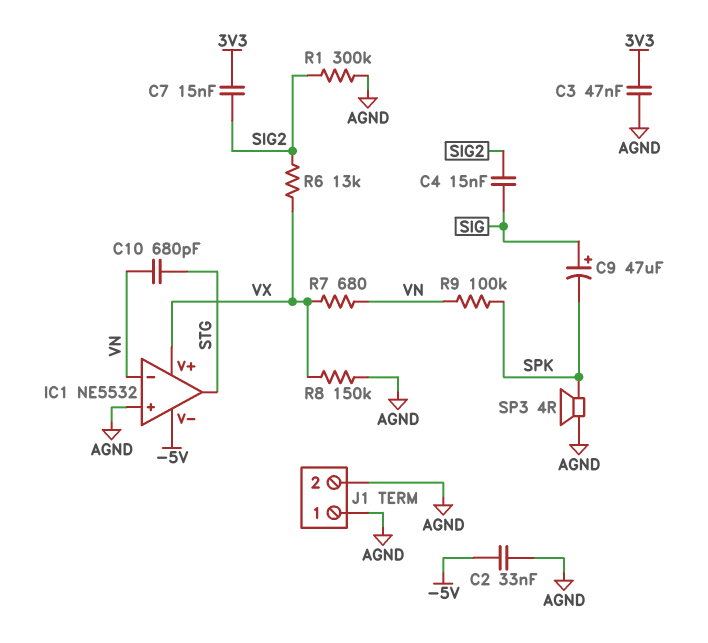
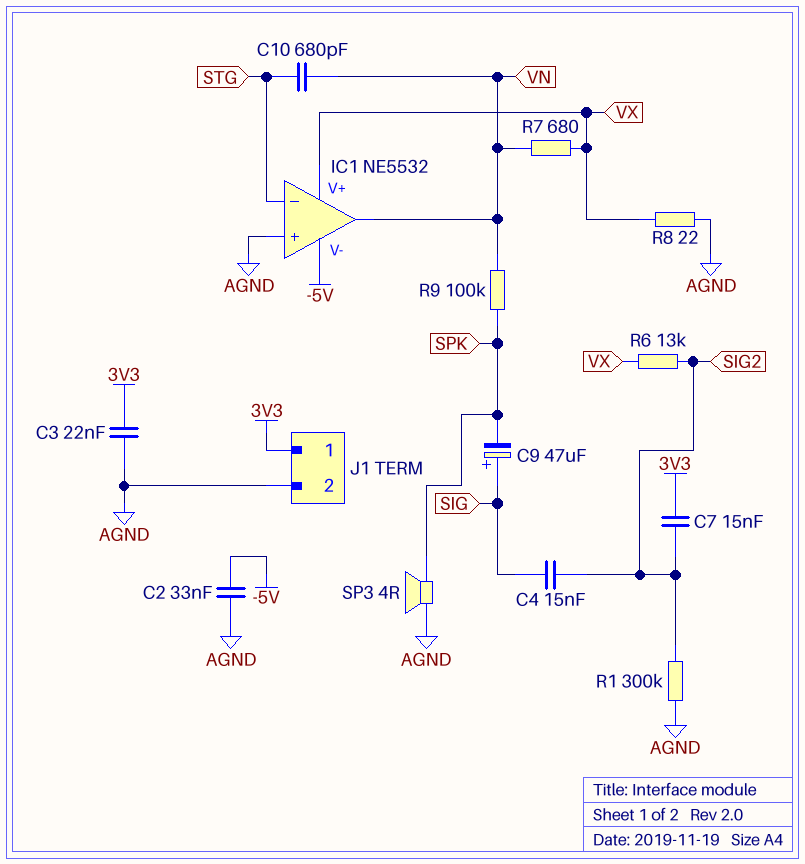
C3: 47nF (3V3, AGND) -> 22nF (3V3, AGND)
IC1 pin in-: VN -> STG
IC1 pin out: STG -> VN
J1 pin 1: AGND -> 3V3
R8: 150k (AGND, VX) -> 22 (AGND, VX)

